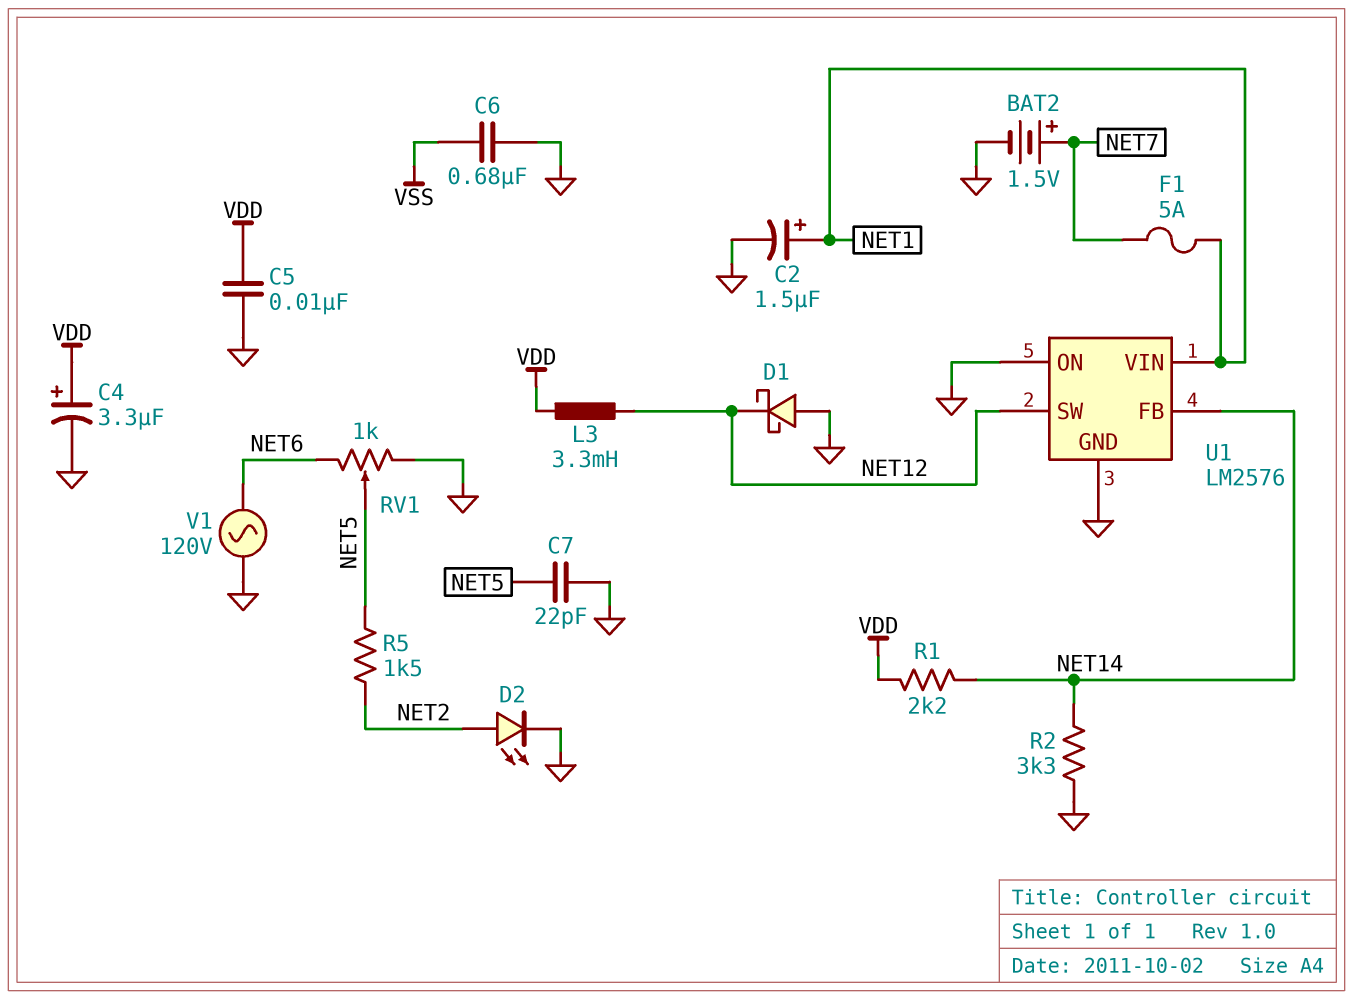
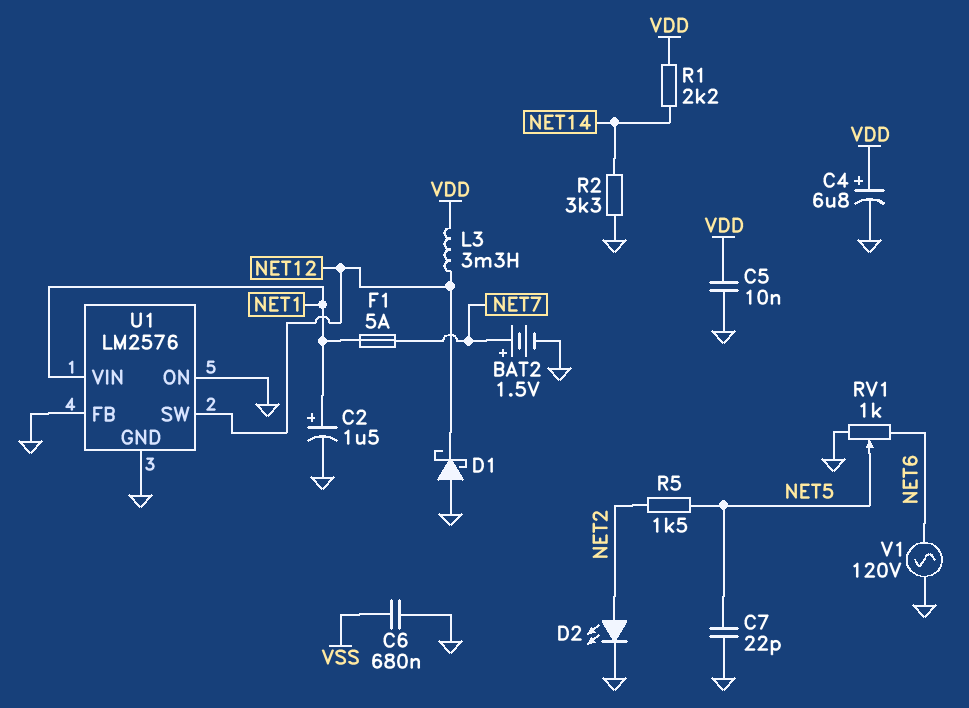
C4: 3.3uF (plus VDD, minus GND) -> 6.8uF (plus VDD, minus GND)
U1 pin FB: NET14 -> GND

